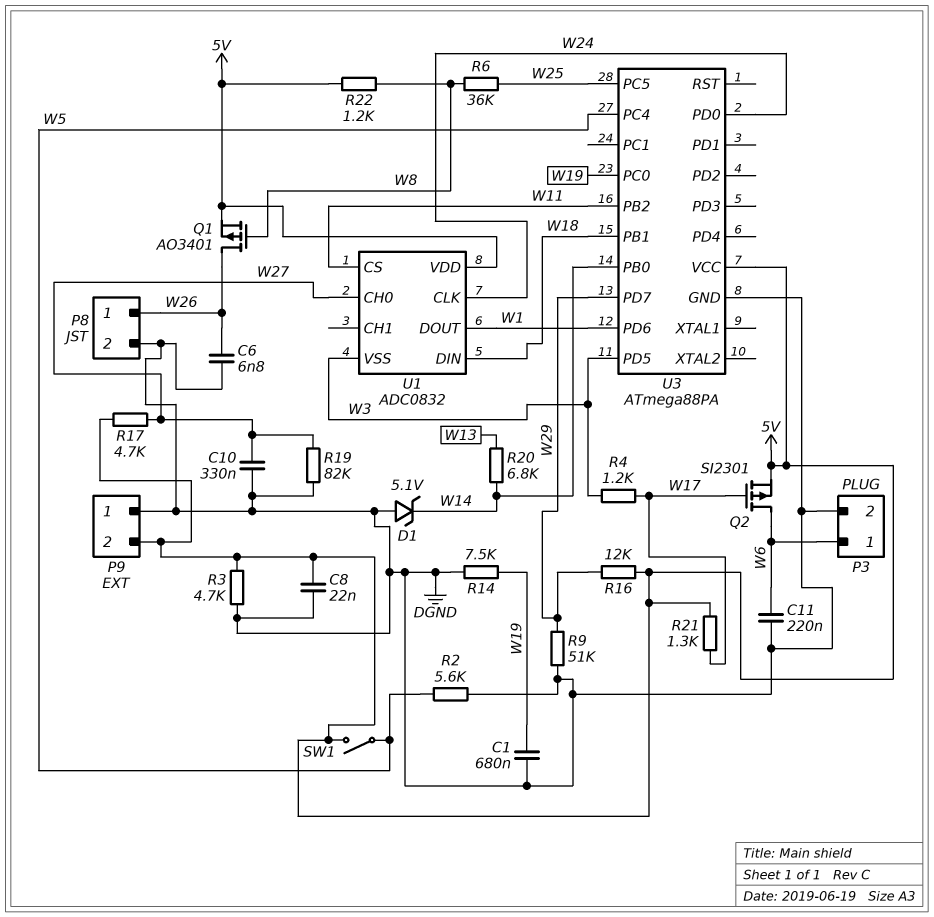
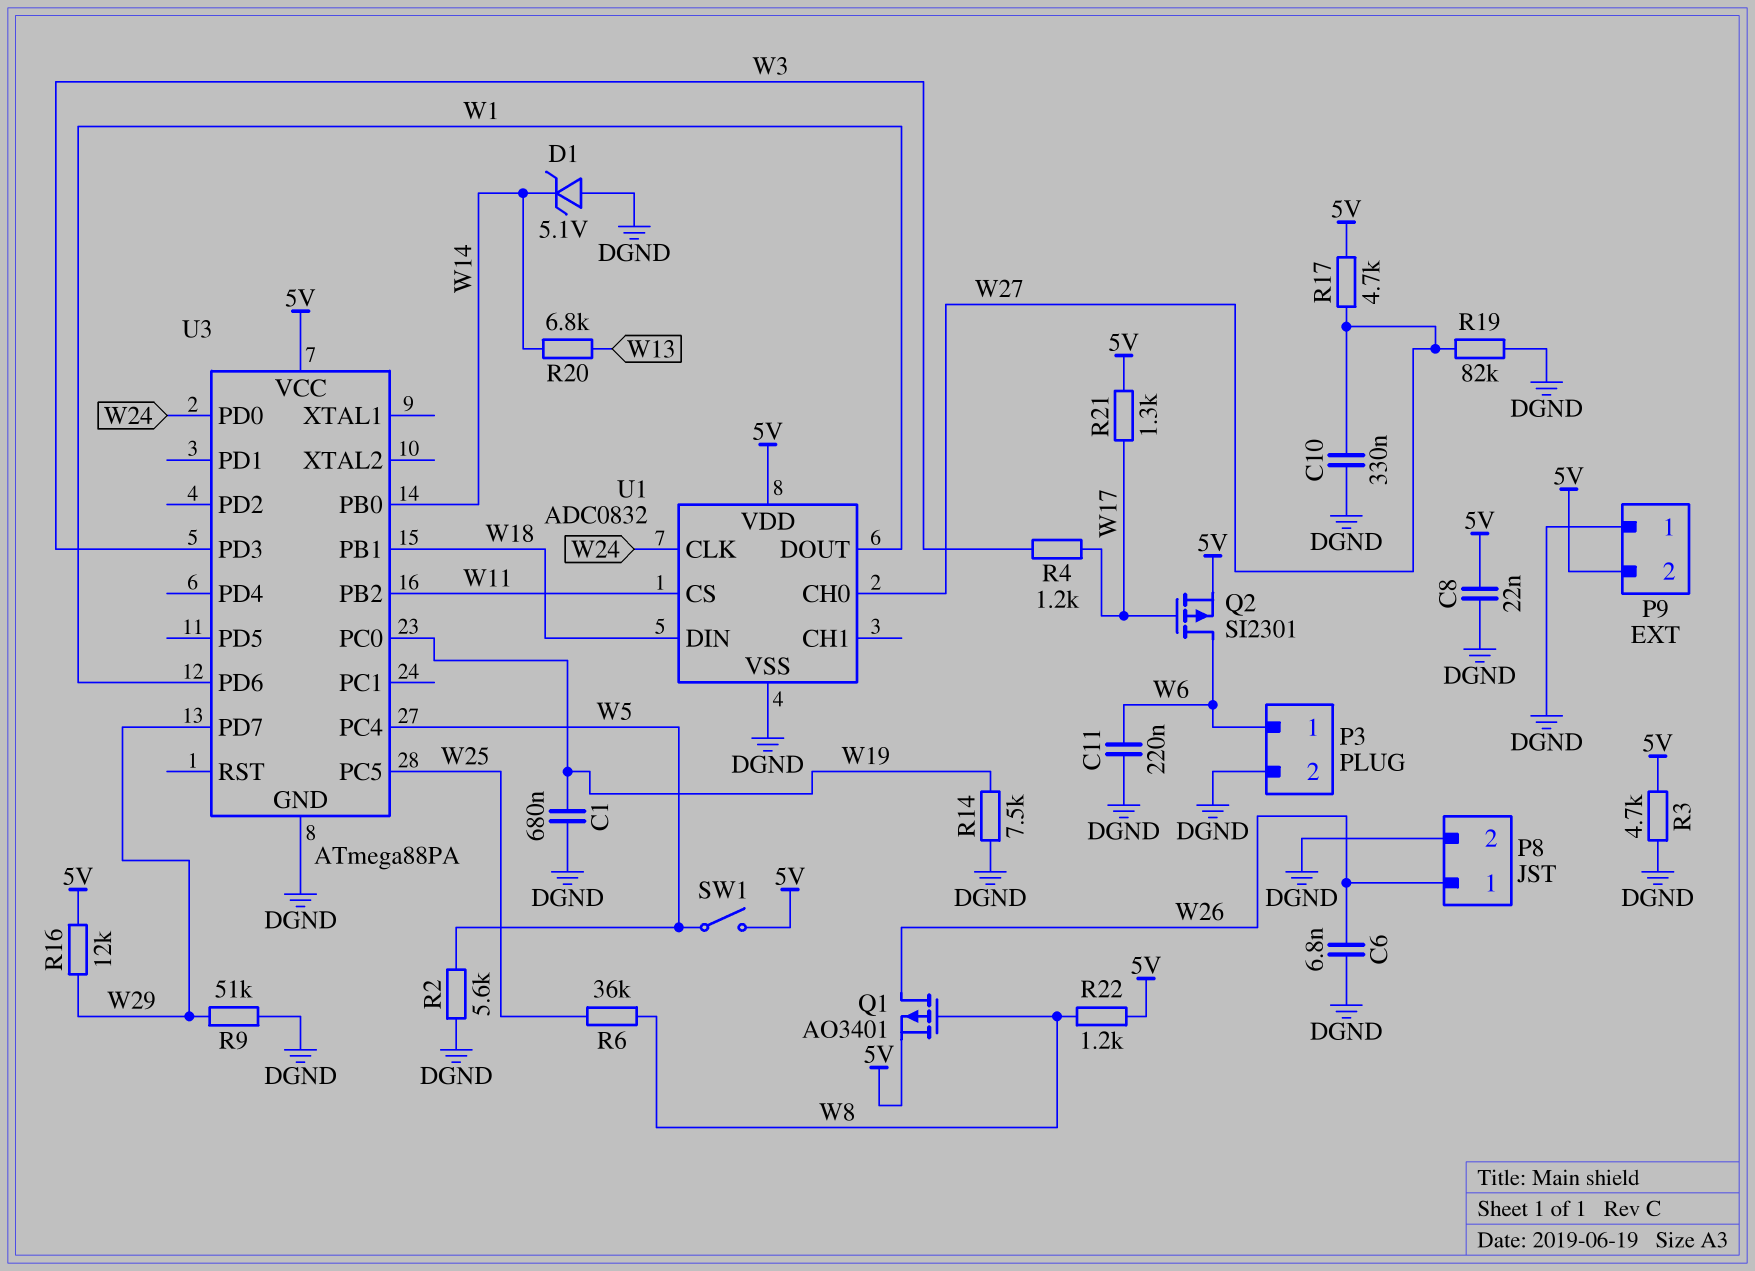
U1 pin VSS: W3 -> DGND
U3 pin PD3: none -> W3
U3 pin PD5: W3 -> none

